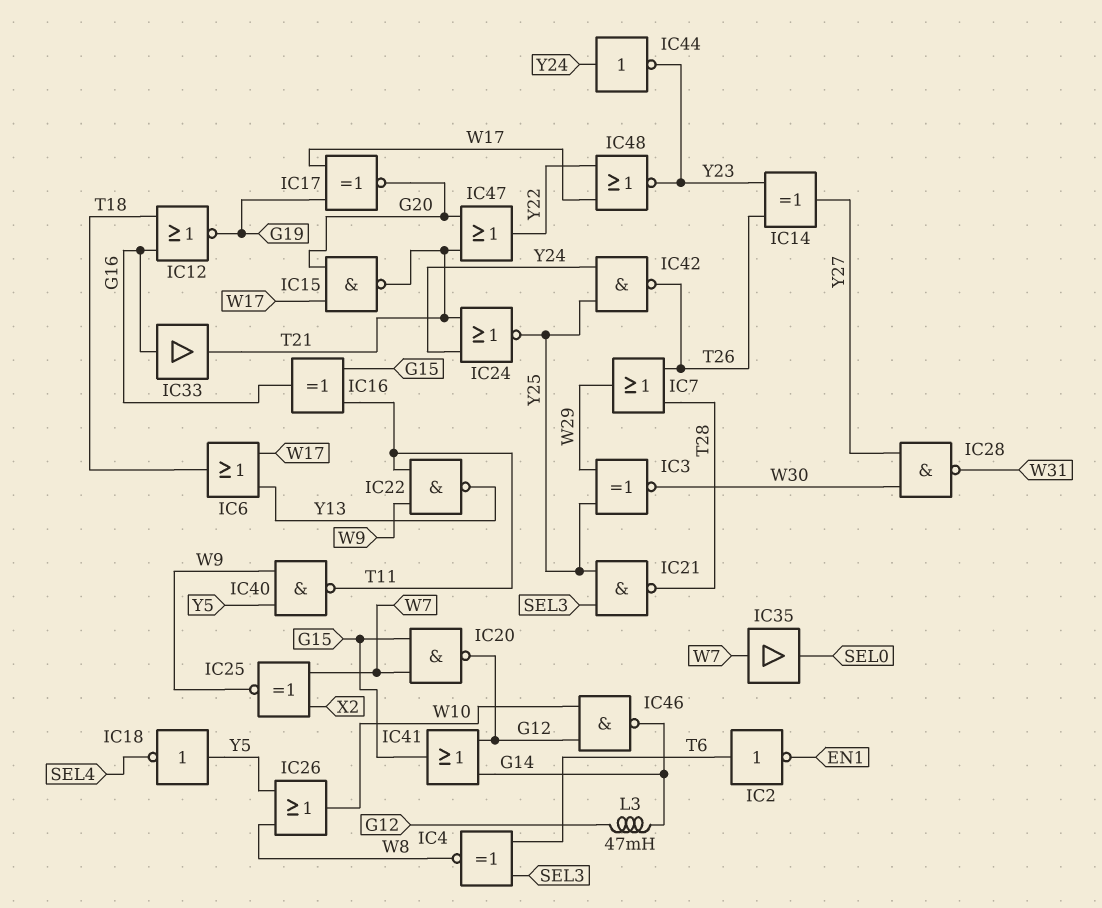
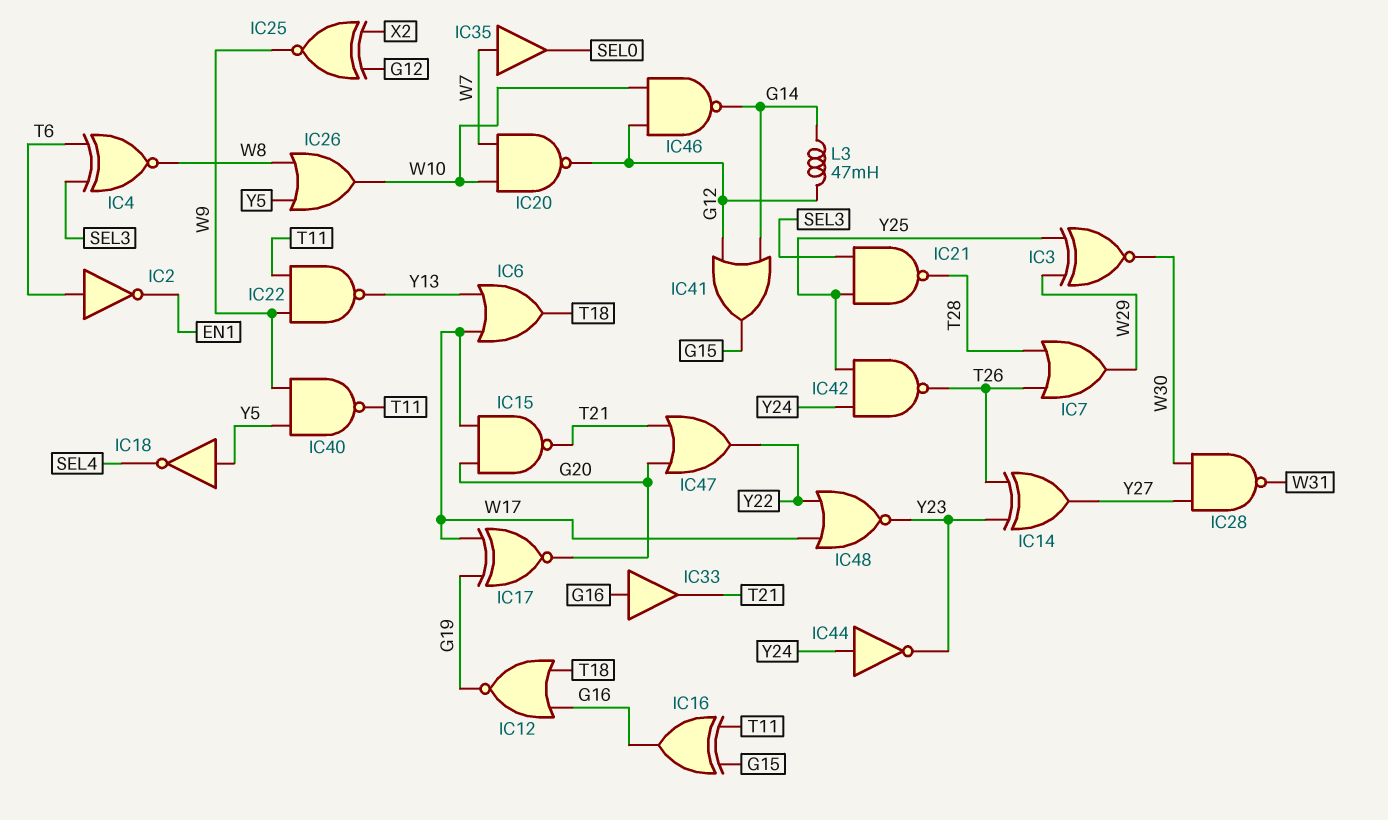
IC20: NAND (in G15, in W7, out G12) -> NAND (in W7, in W10, out G12)
IC24: NOR (in T21, in Y24, out Y25) -> none
IC25: XNOR (in W7, in X2, out W9) -> XNOR (in G12, in X2, out W9)

